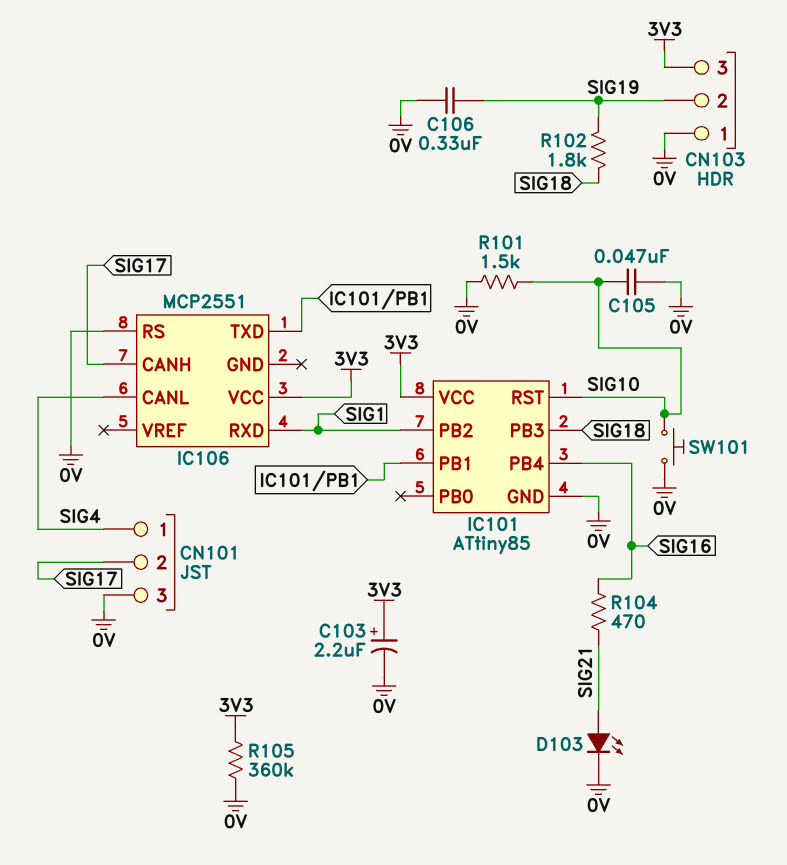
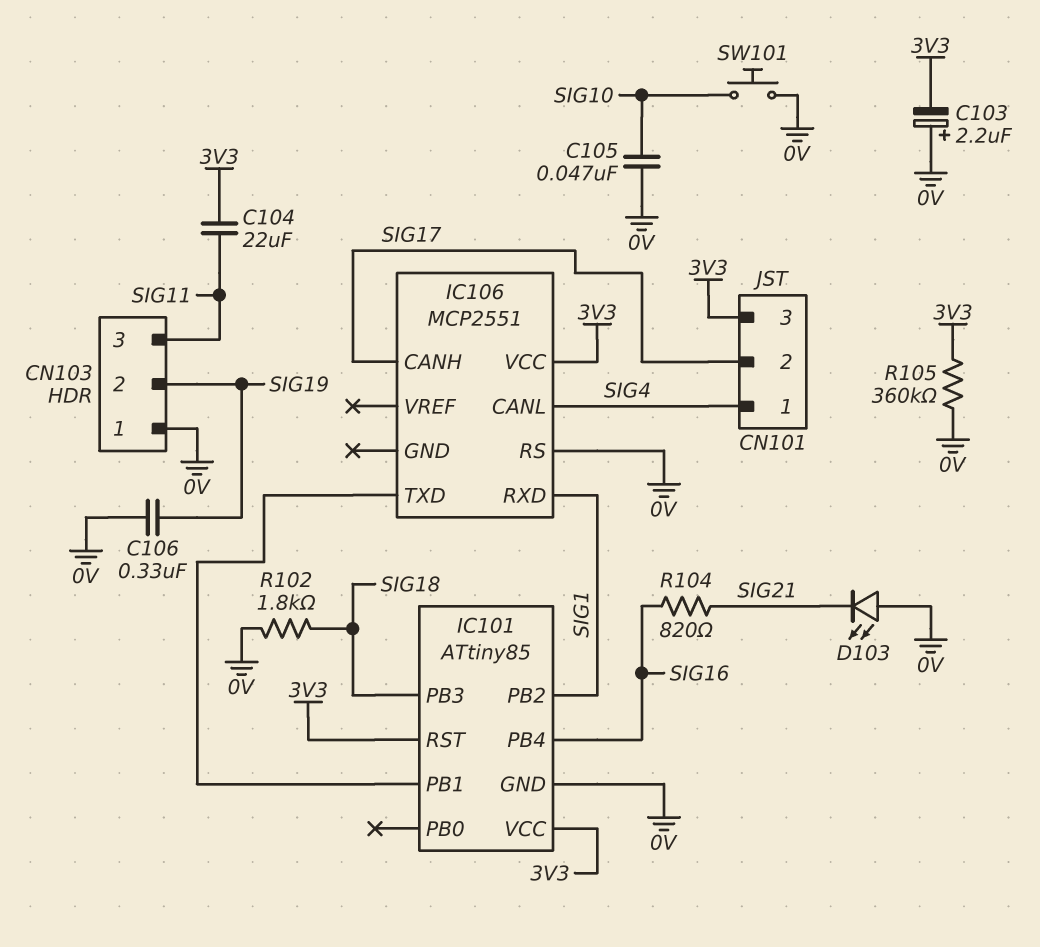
C103: 2.2uF (plus 3V3, minus 0V) -> 2.2uF (plus 0V, minus 3V3)
C104: none -> 22uF (3V3, SIG11)
CN101 pin 3: 0V -> 3V3
CN103 pin 3: 3V3 -> SIG11
D103: LED (A SIG21, K 0V) -> LED (A 0V, K SIG21)
IC101 pin RST: SIG10 -> 3V3
R101: 1.5k (0V, SIG10) -> none
R102: 1.8k (SIG18, SIG19) -> 1.8k (0V, SIG18)
R104: 470 (SIG16, SIG21) -> 820 (SIG16, SIG21)

